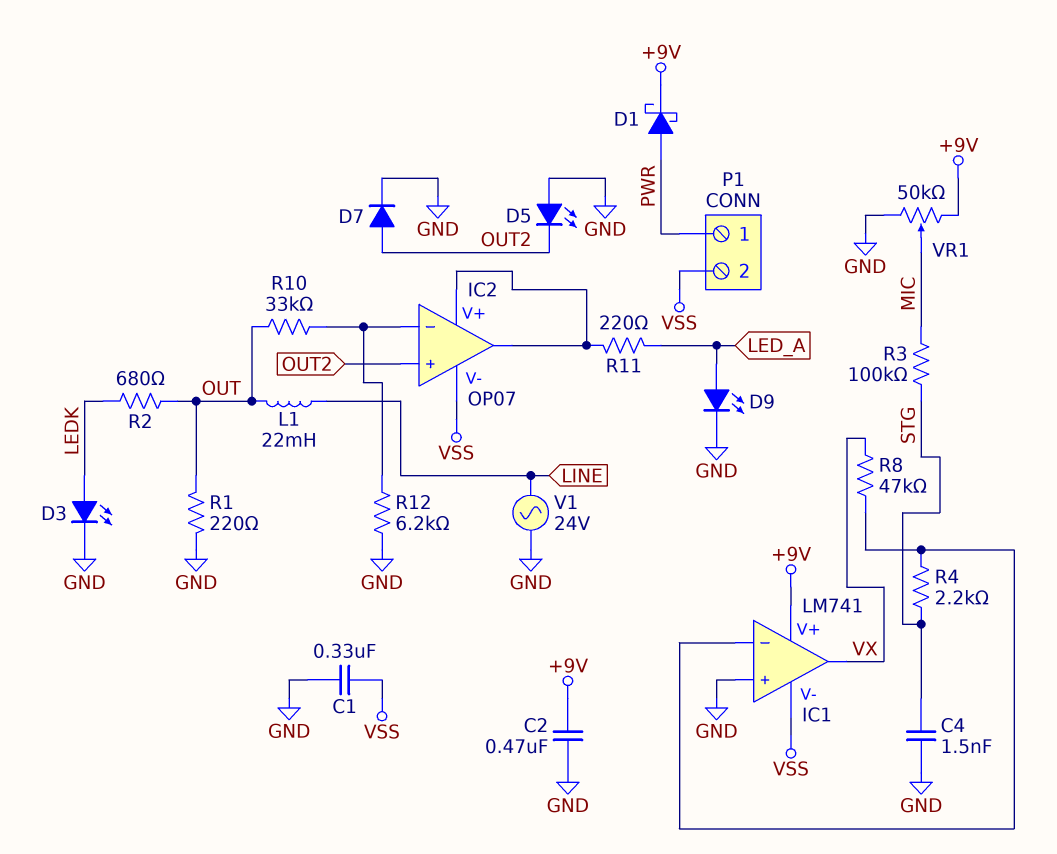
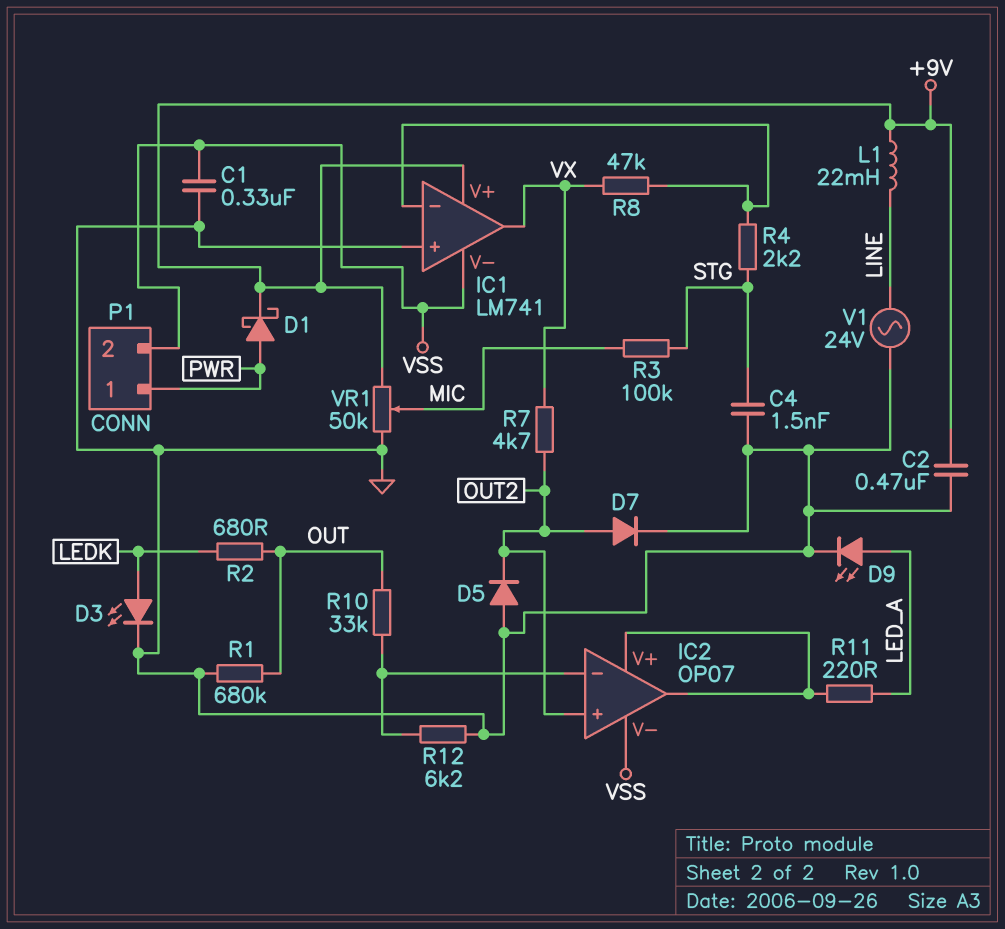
D5: LED (A GND, K OUT2) -> diode (A GND, K OUT2)
L1: 22mH (LINE, OUT) -> 22mH (+9V, LINE)
R1: 220 (GND, OUT) -> 680k (GND, OUT)
R7: none -> 4.7k (OUT2, VX)

